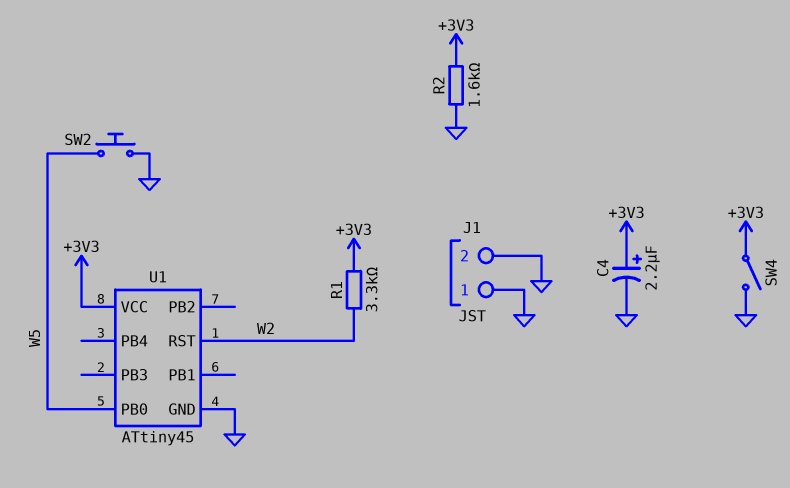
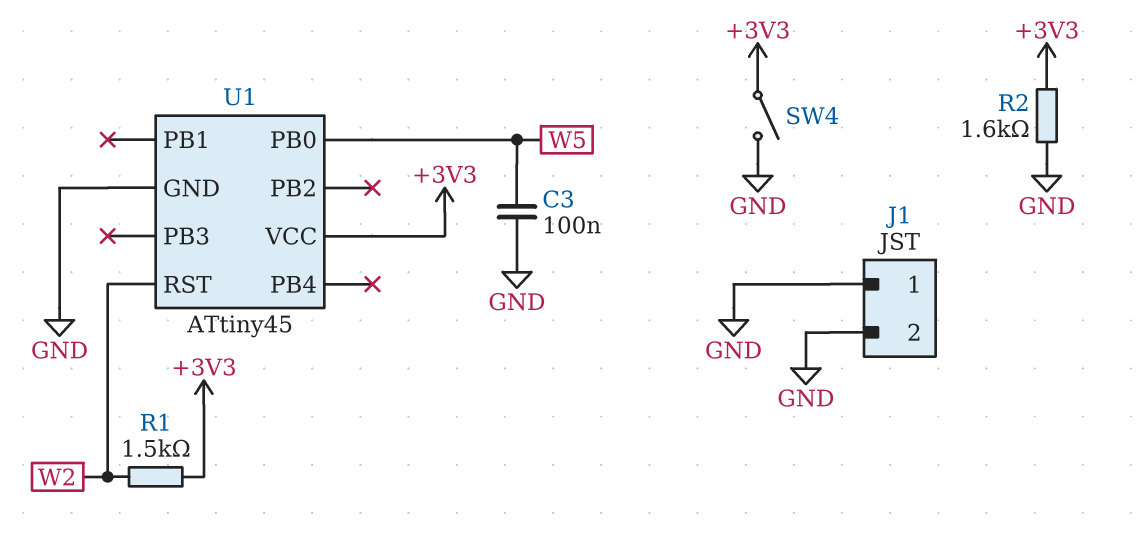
C3: none -> 100nF (GND, W5)
C4: 2.2uF (plus +3V3, minus GND) -> none
R1: 3.3k (+3V3, W2) -> 1.5k (+3V3, W2)
SW2: button (GND, W5) -> none

